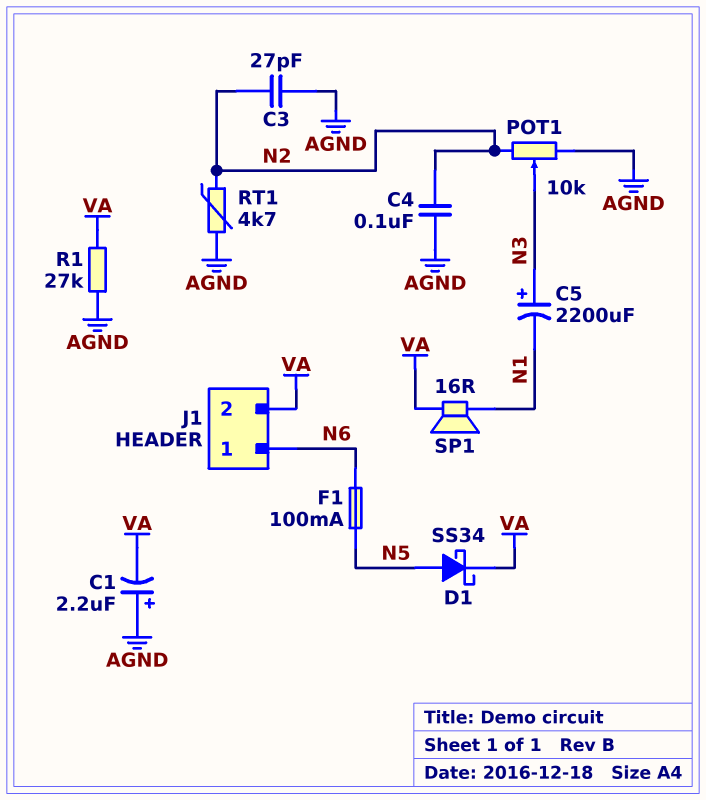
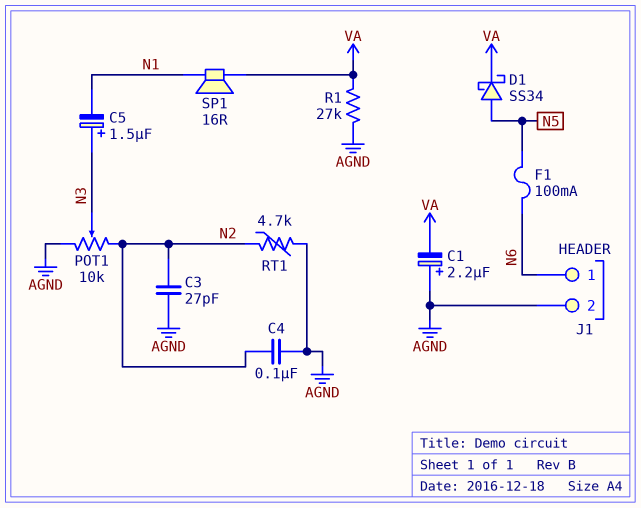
C5: 2200uF (plus N3, minus N1) -> 1.5uF (plus N3, minus N1)
J1 pin 2: VA -> AGND

